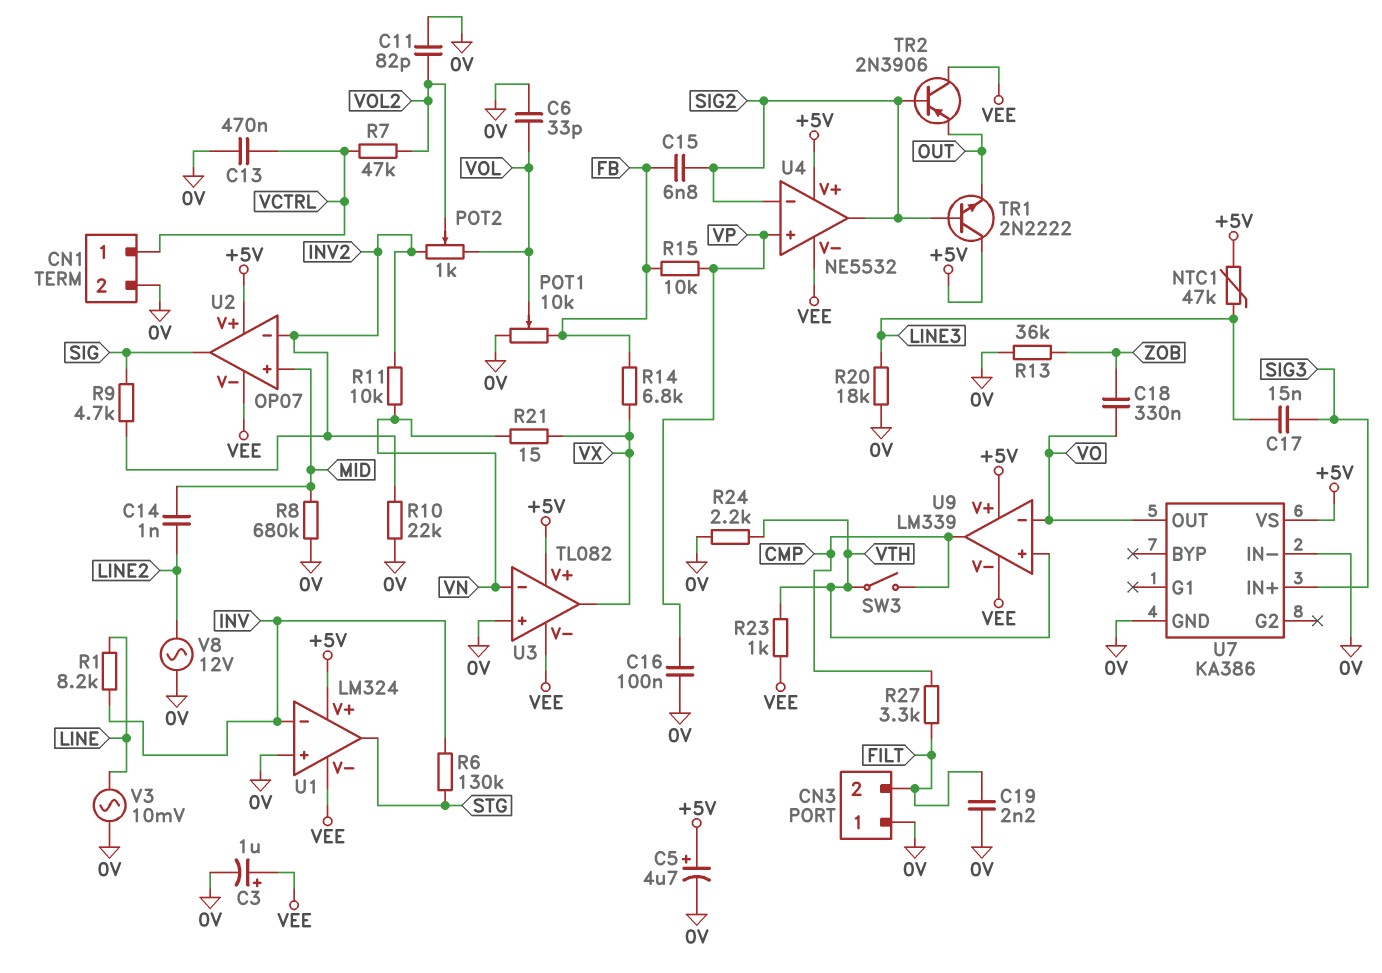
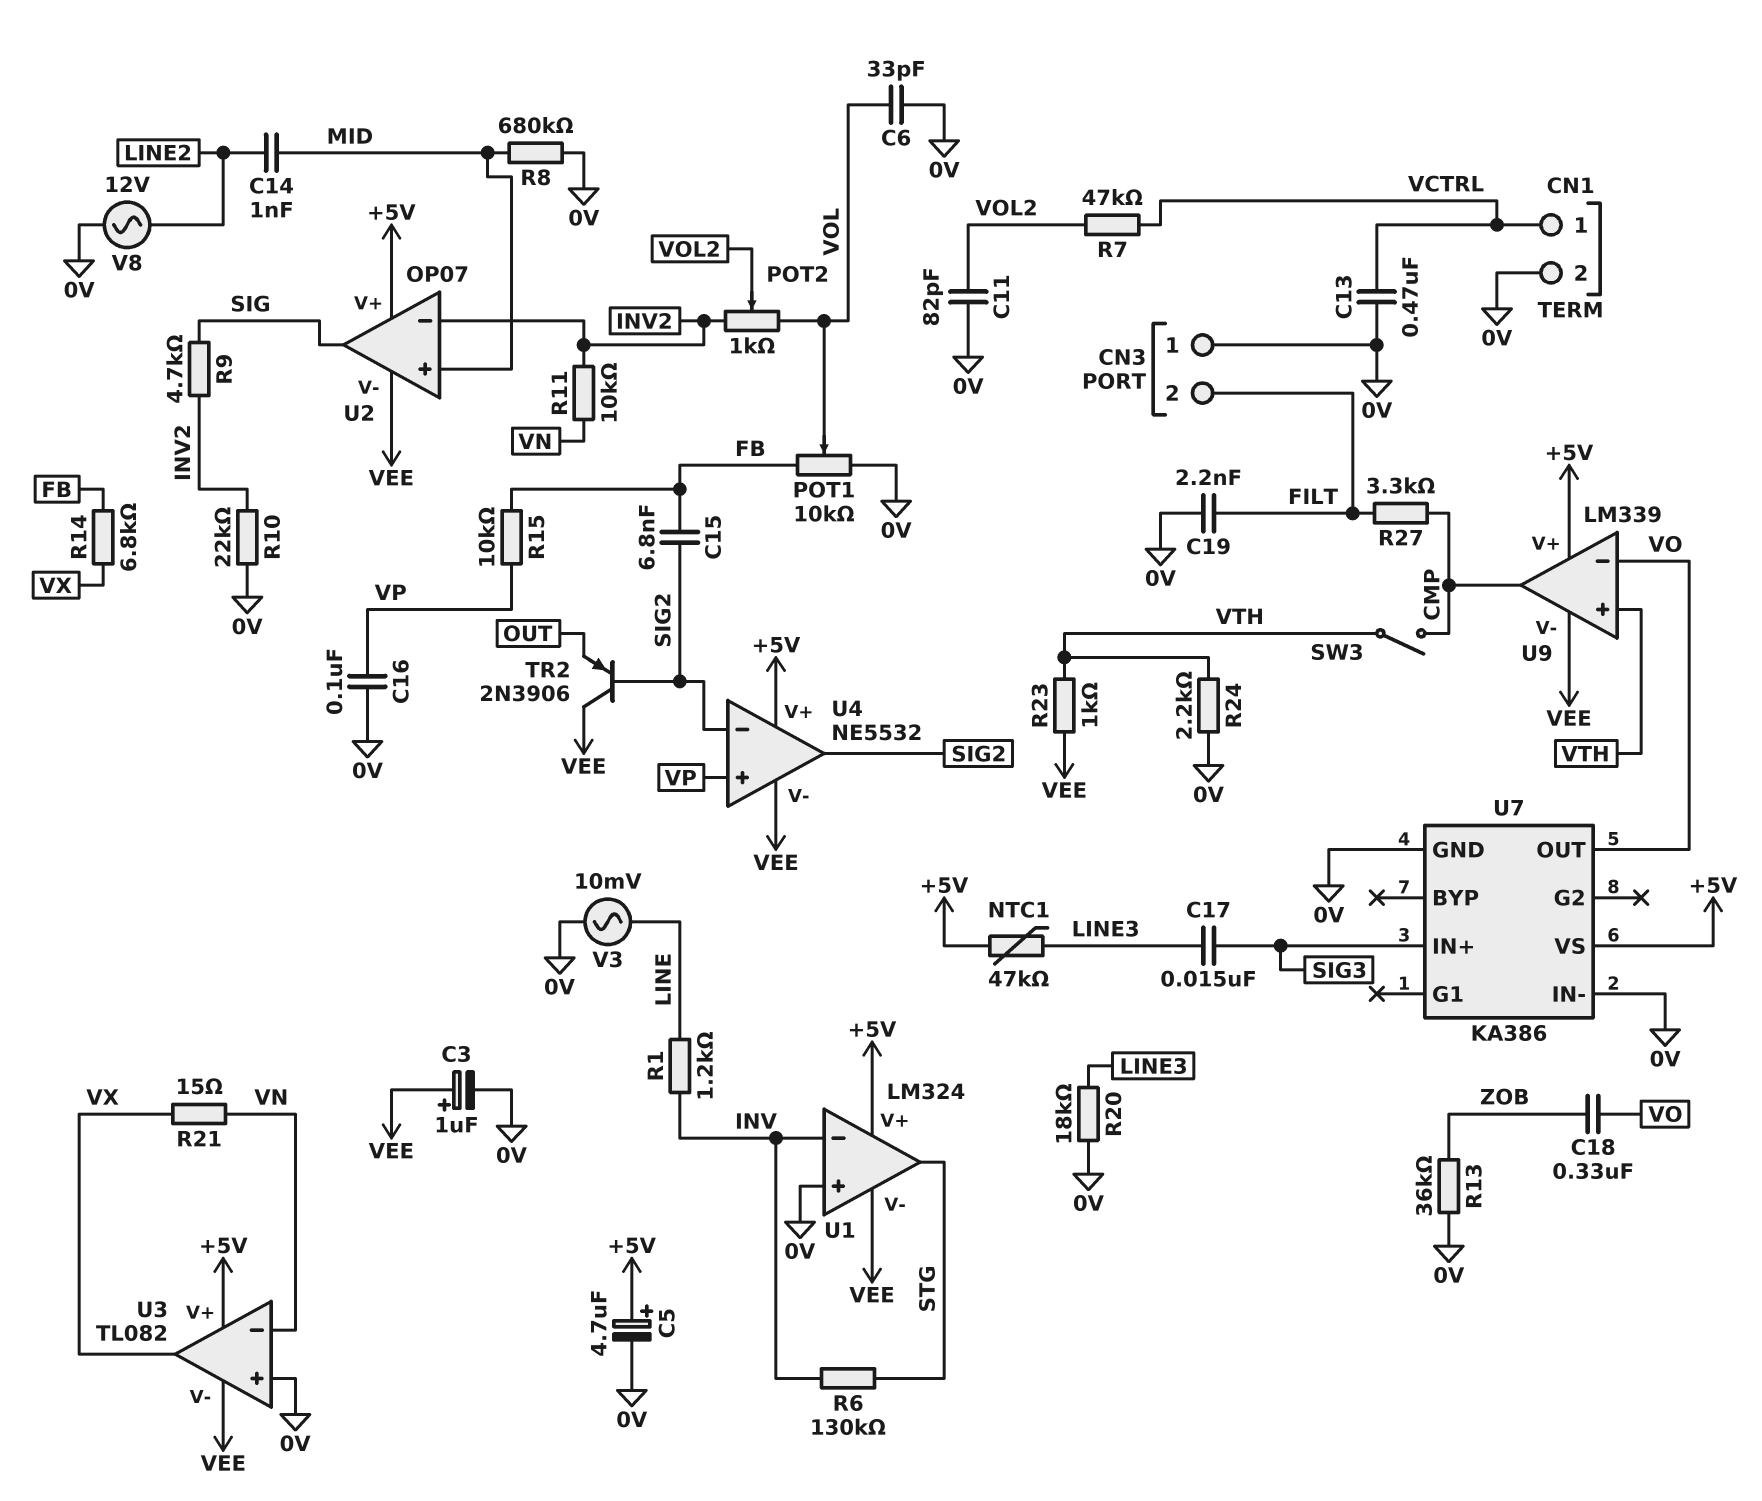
R1: 8.2k (INV, LINE) -> 1.2k (INV, LINE)
TR1: NPN 2N2222 (B SIG2, C +5V, E OUT) -> none

